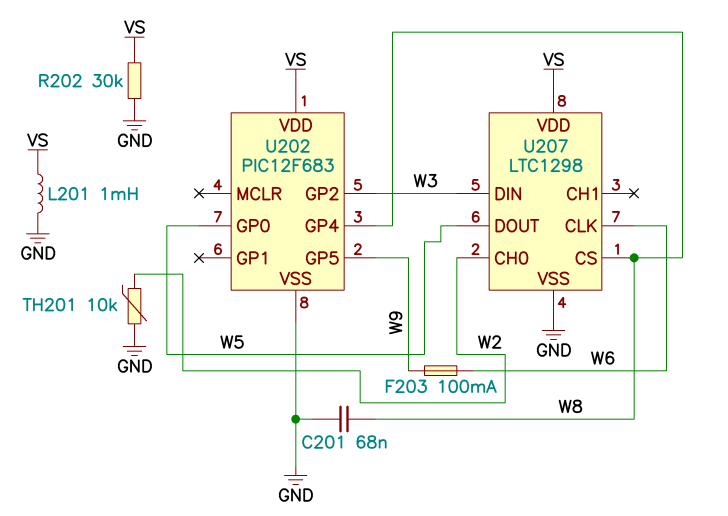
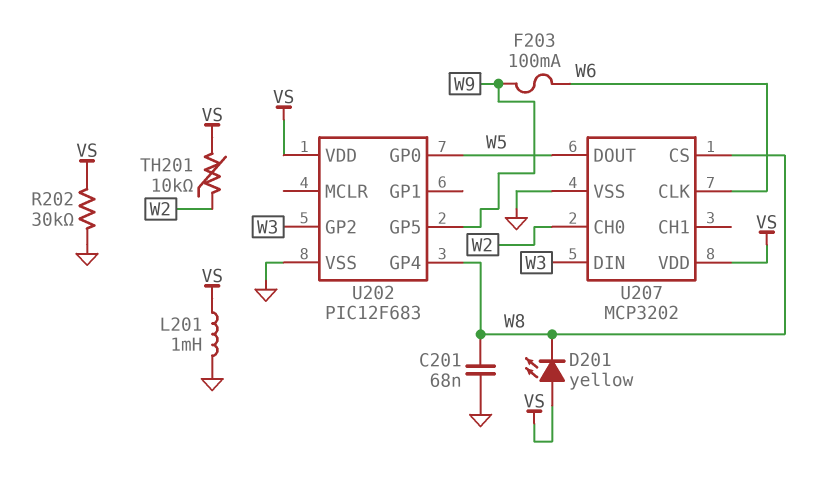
D201: none -> LED yellow (A VS, K W8)
TH201: 10k (GND, W2) -> 10k (VS, W2)
U207: LTC1298 -> MCP3202

